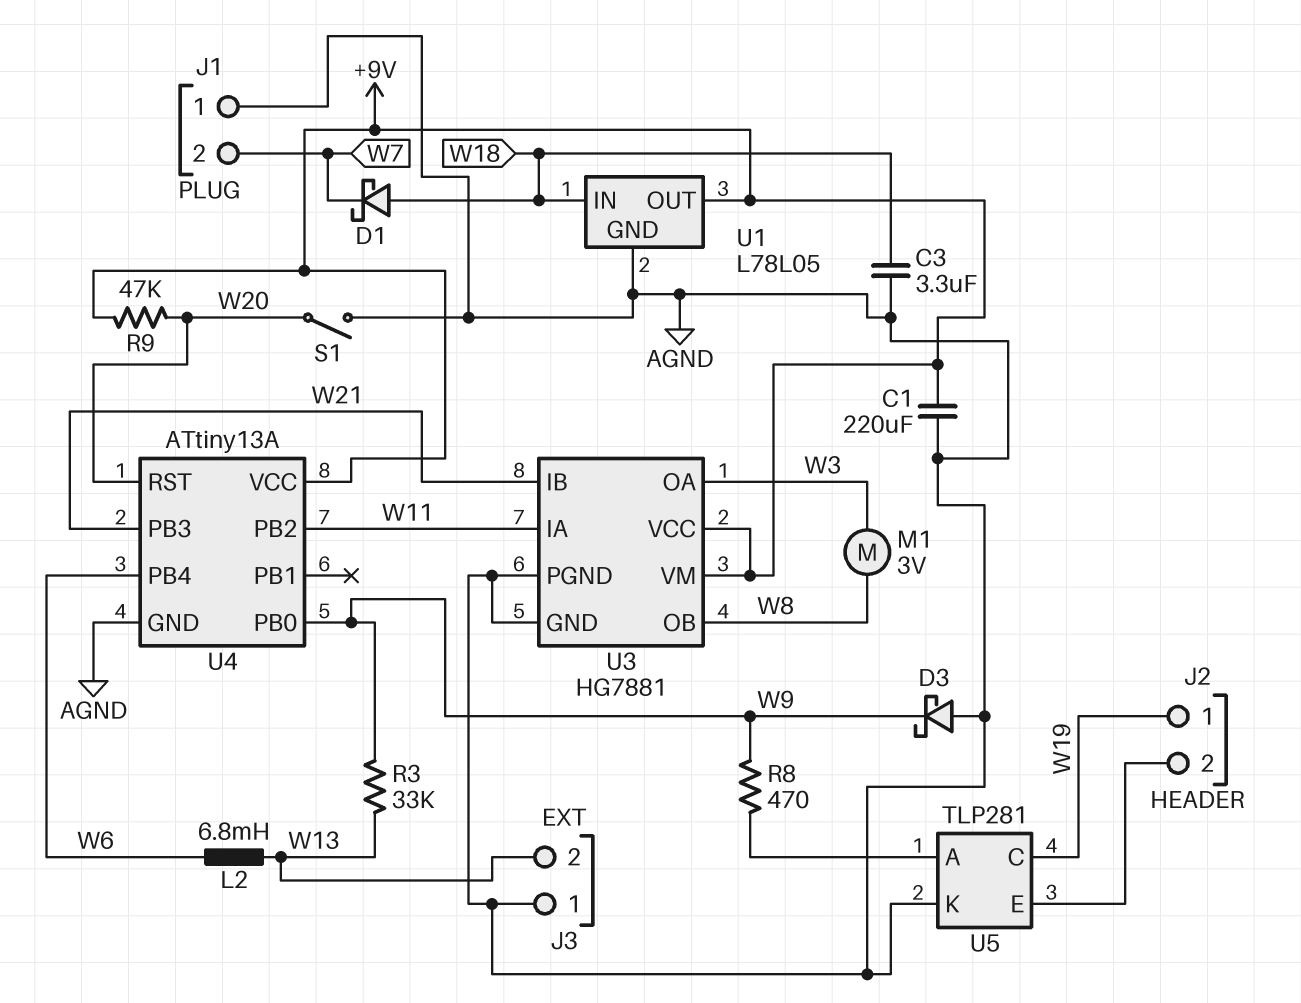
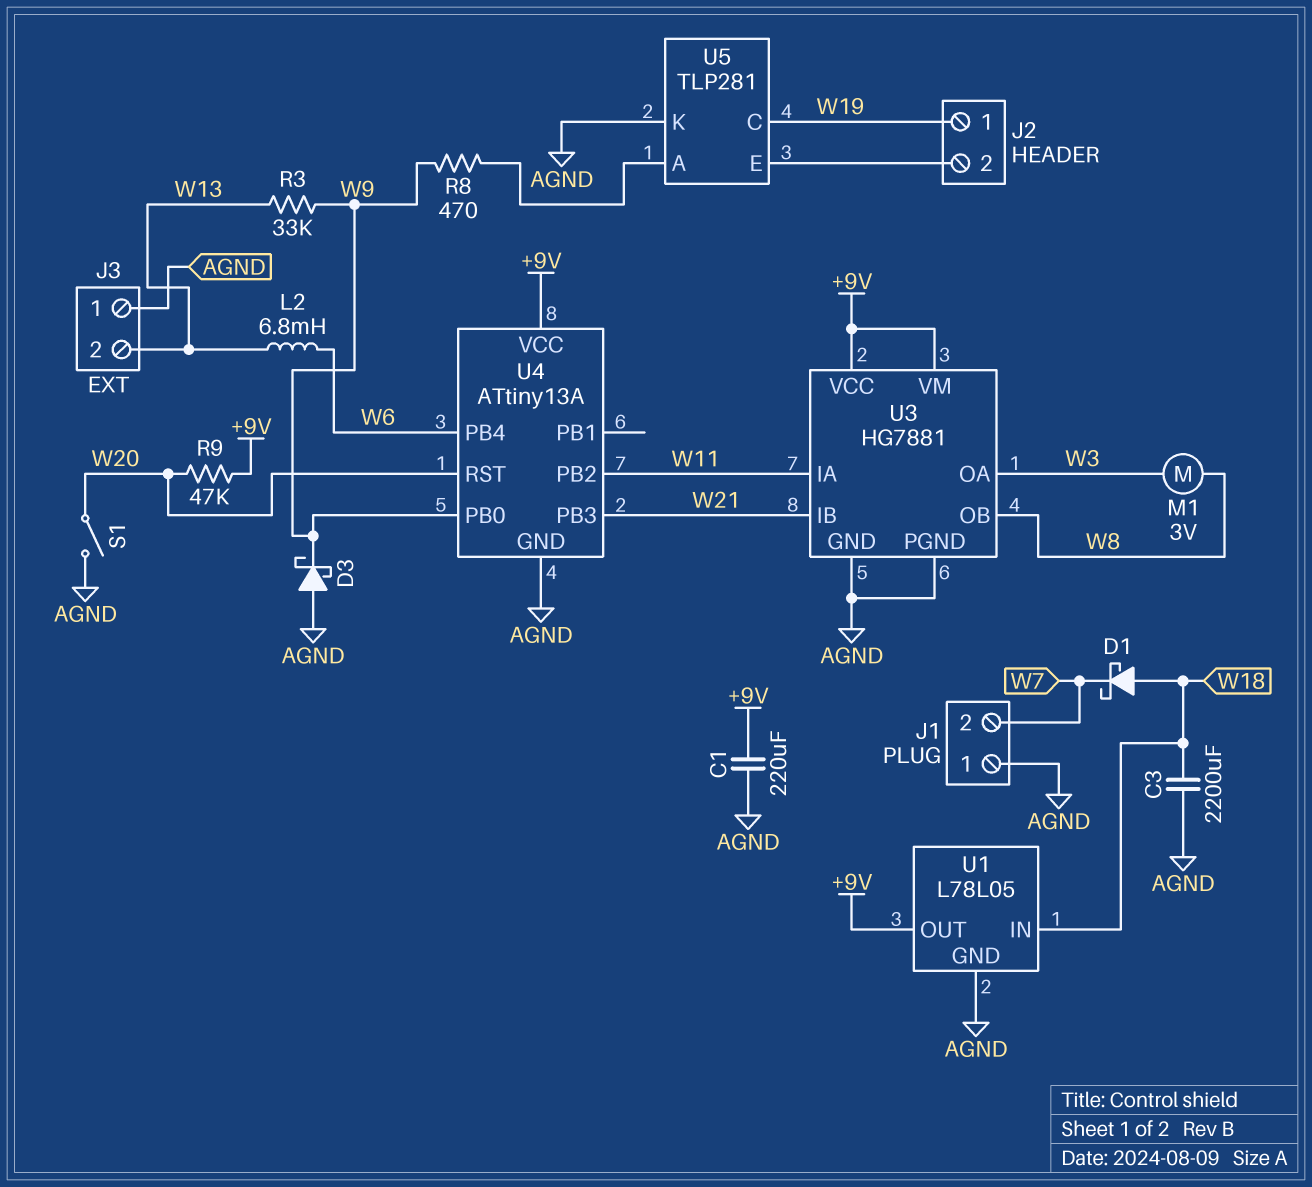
C3: 3.3uF (AGND, W18) -> 2200uF (AGND, W18)

